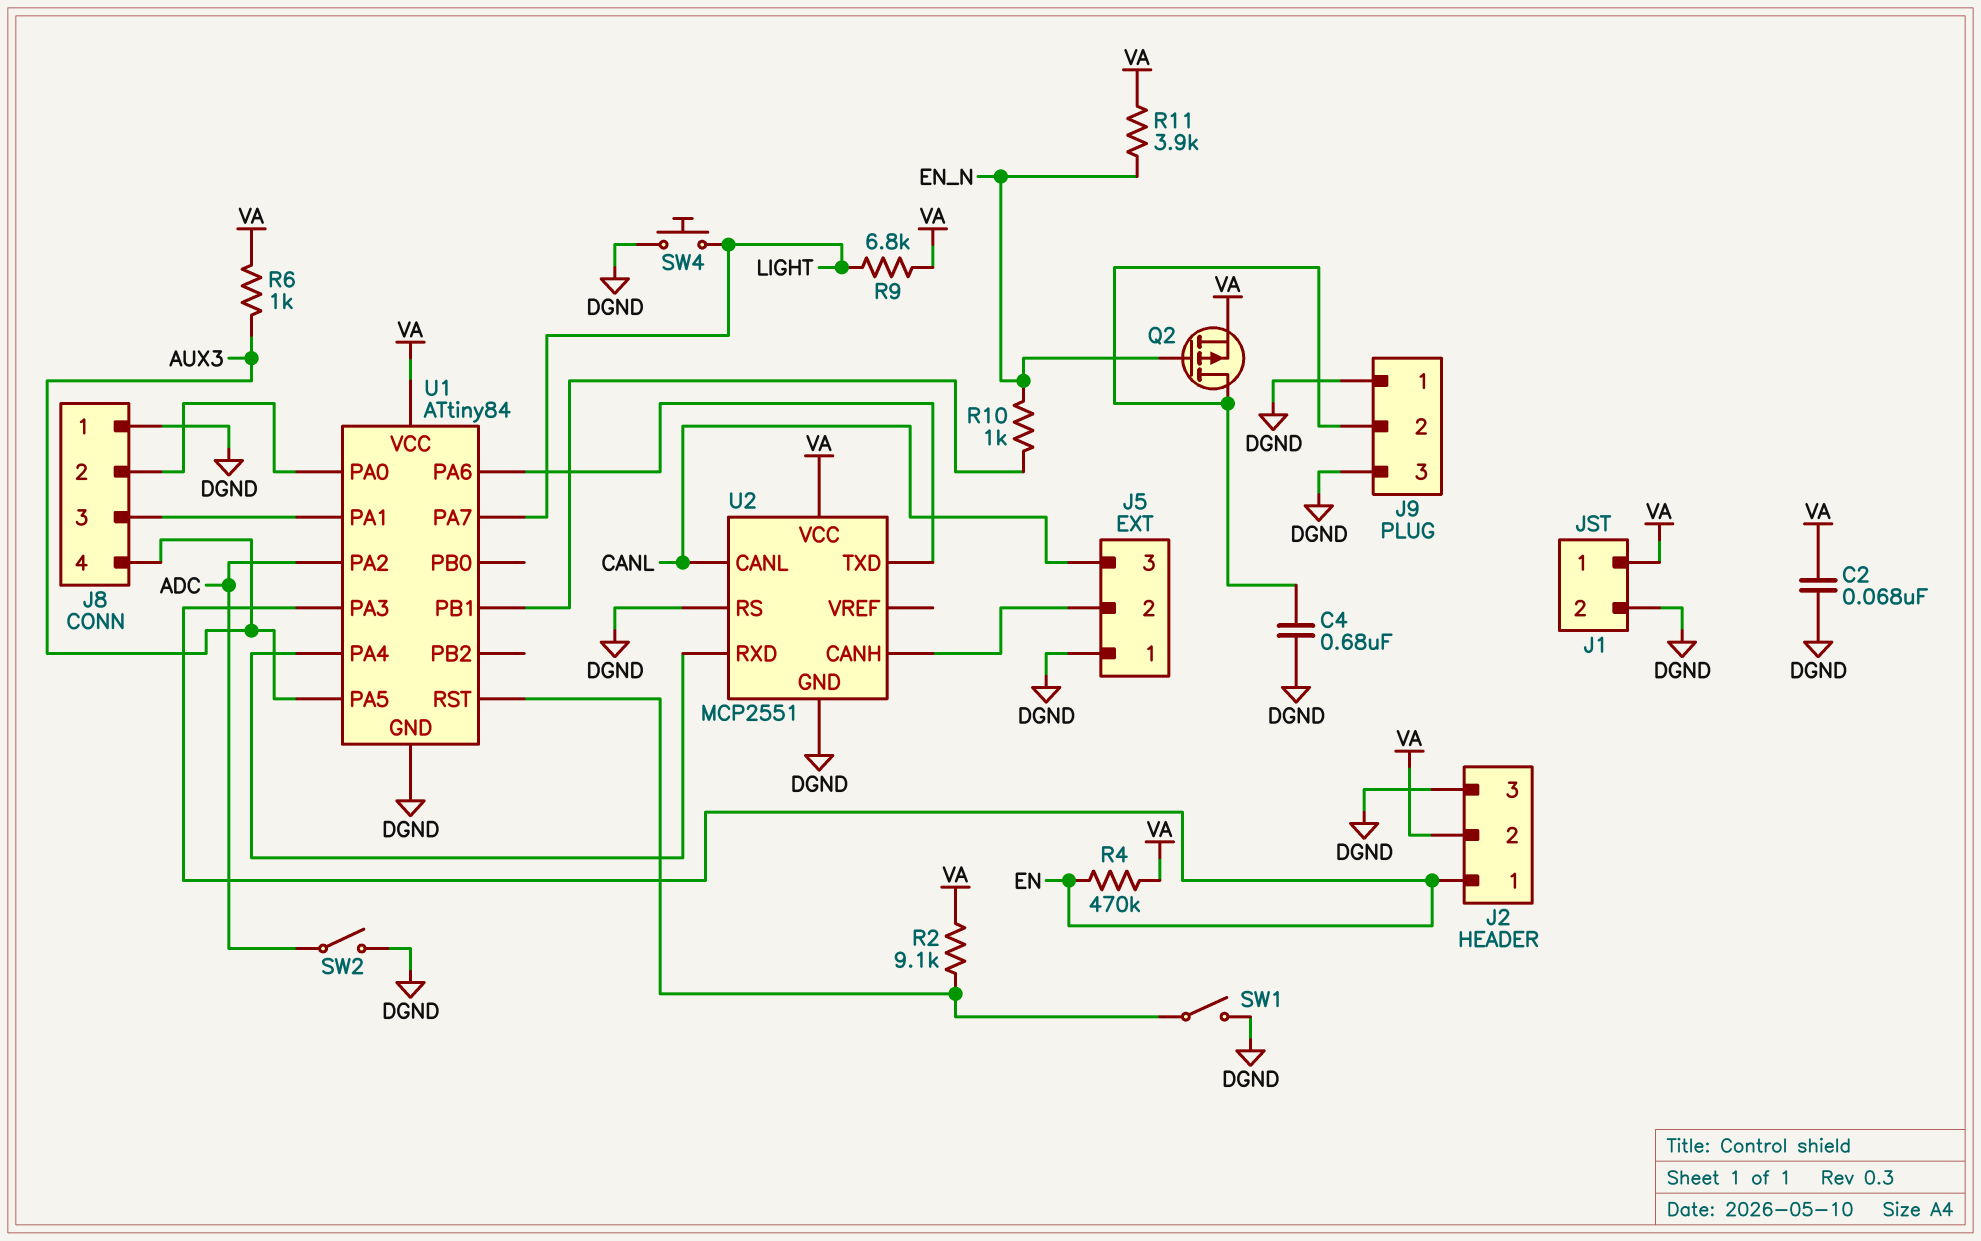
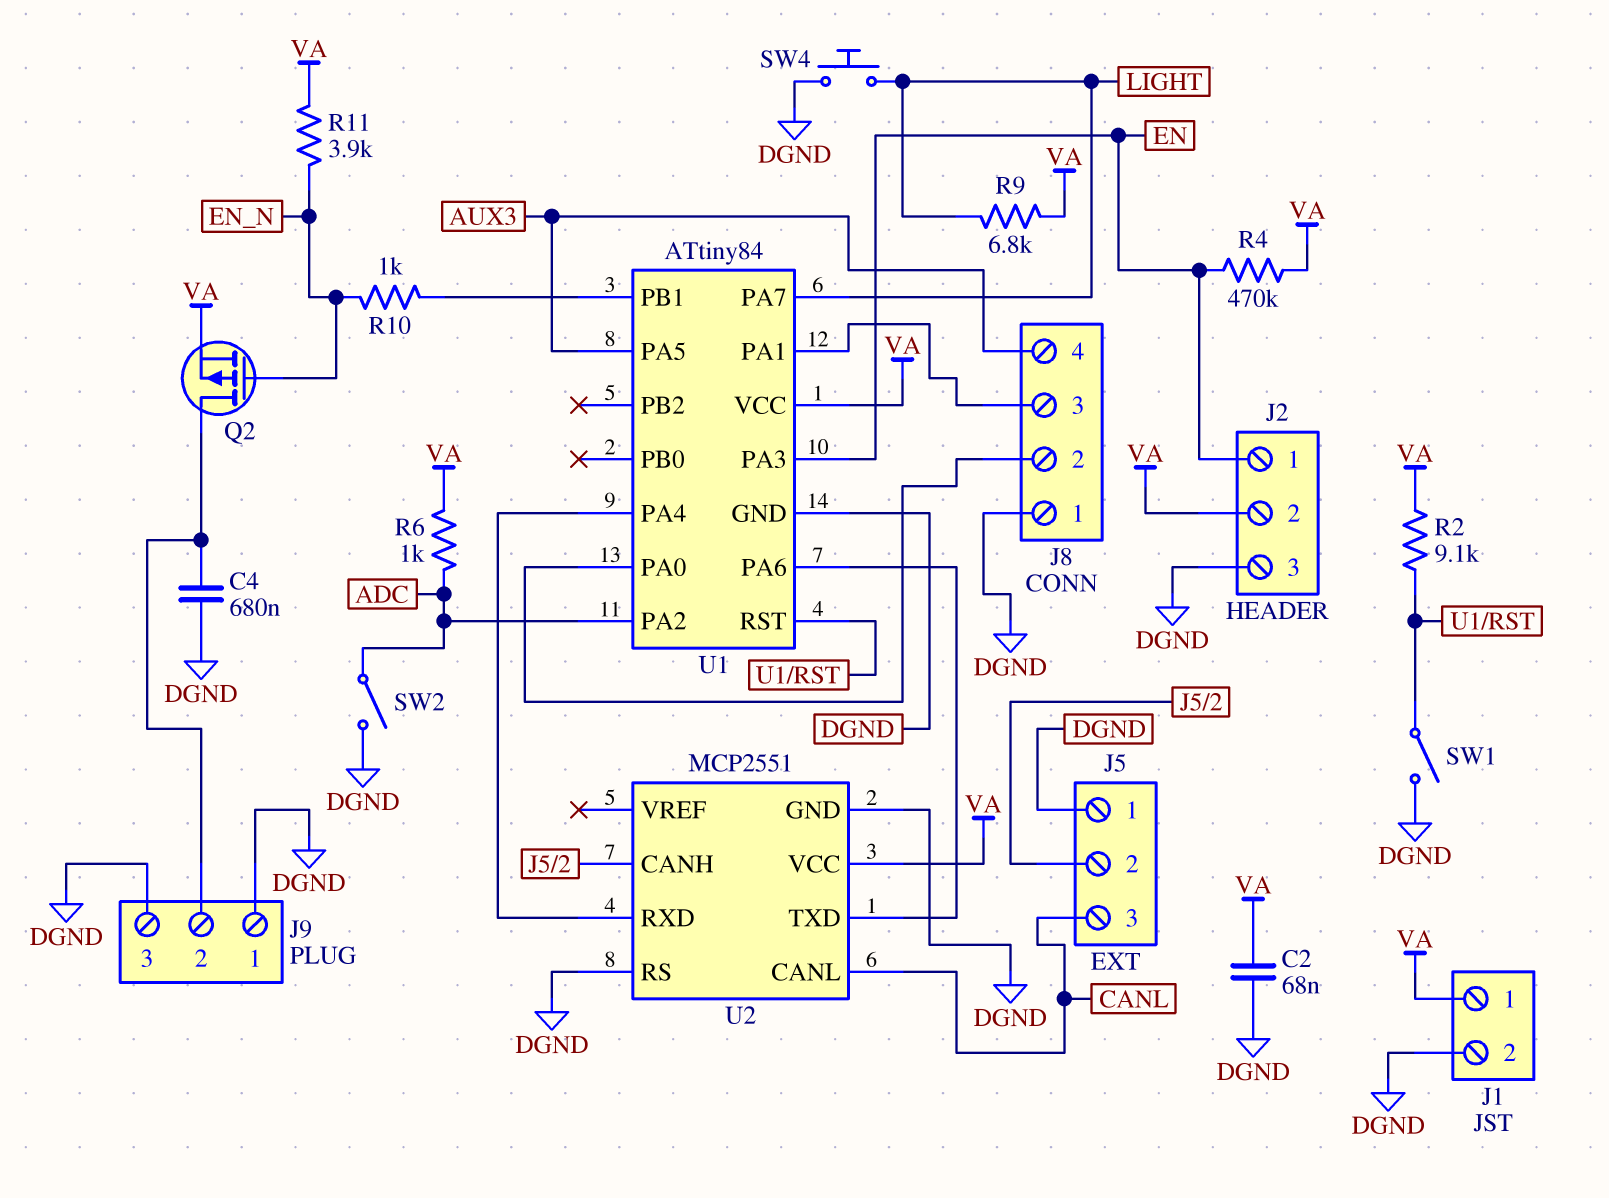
R6: 1k (AUX3, VA) -> 1k (ADC, VA)

